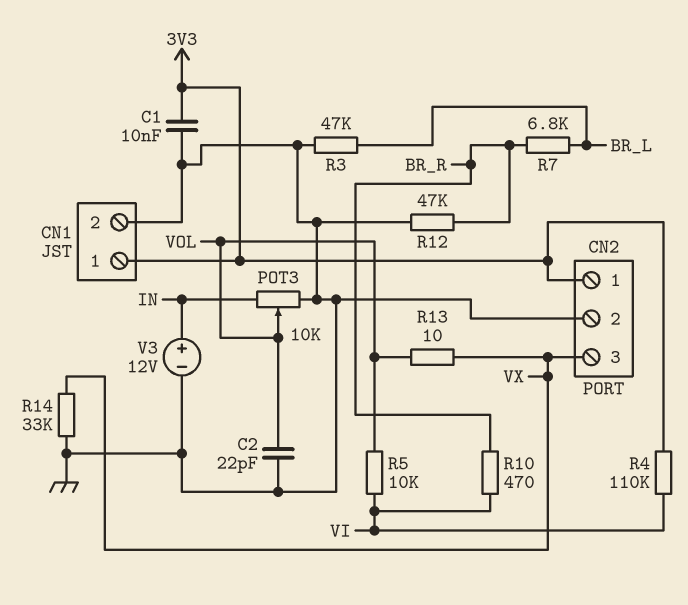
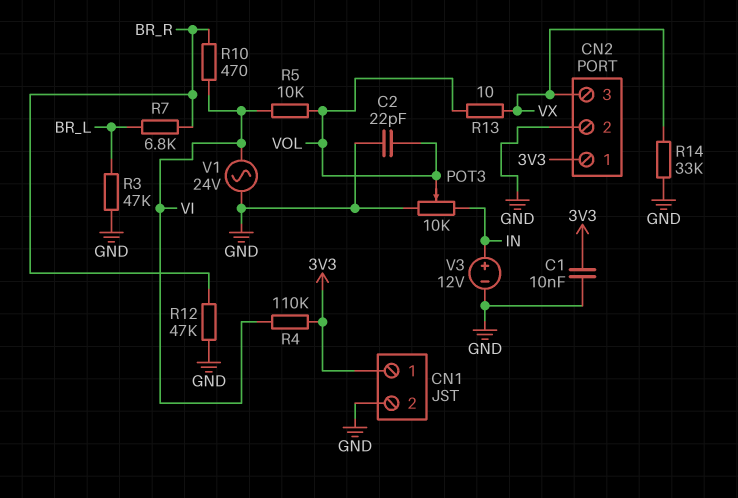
V1: none -> AC 24V (GND, VI)

